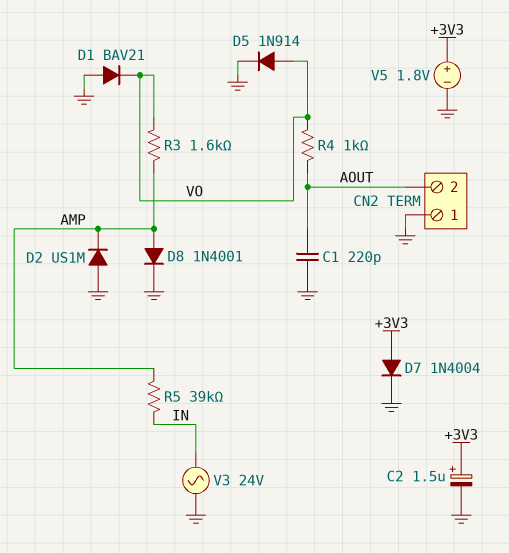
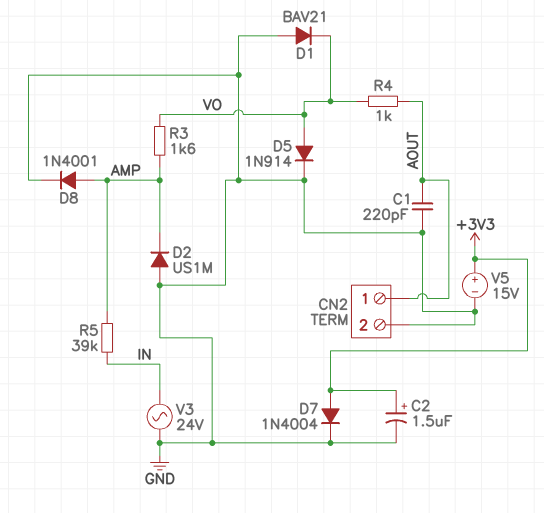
CN2 pin 1: GND -> AOUT
CN2 pin 2: AOUT -> GND
V5: 1.8V (plus +3V3, minus GND) -> 15V (plus +3V3, minus GND)

